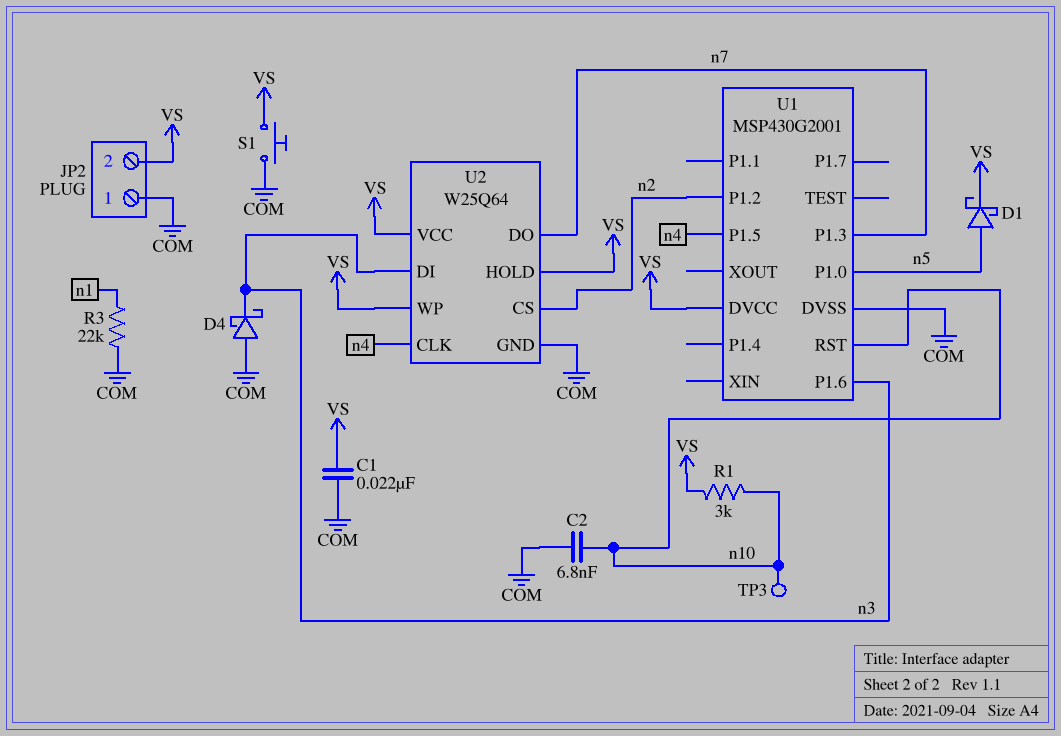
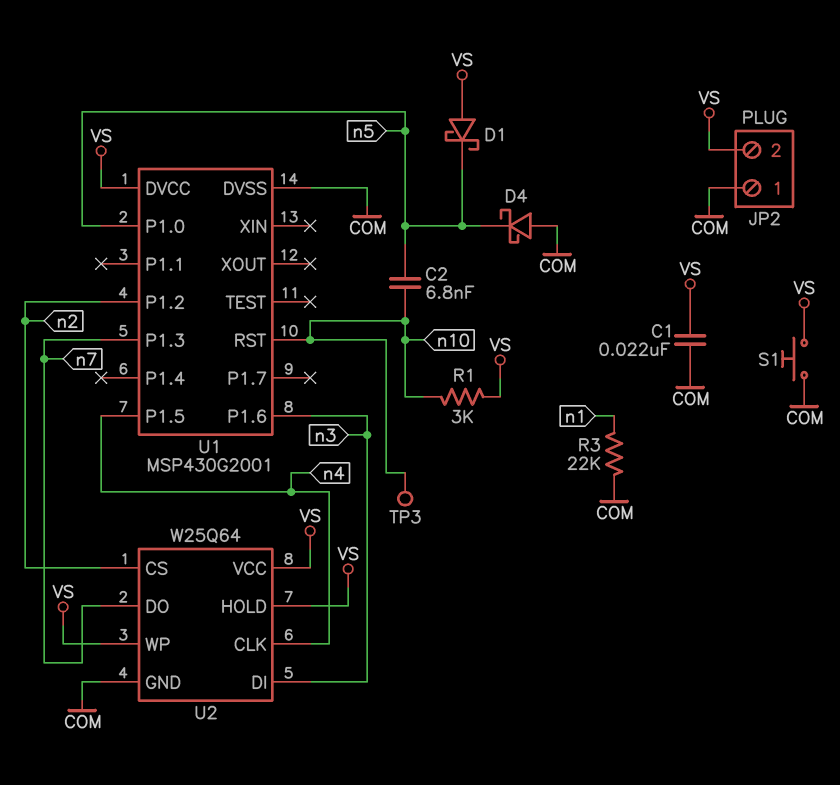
C2: 6.8nF (COM, n10) -> 6.8nF (n5, n10)
D1: schottky (A n5, K VS) -> schottky (A VS, K n5)
D4: schottky (A COM, K n3) -> schottky (A COM, K n5)

